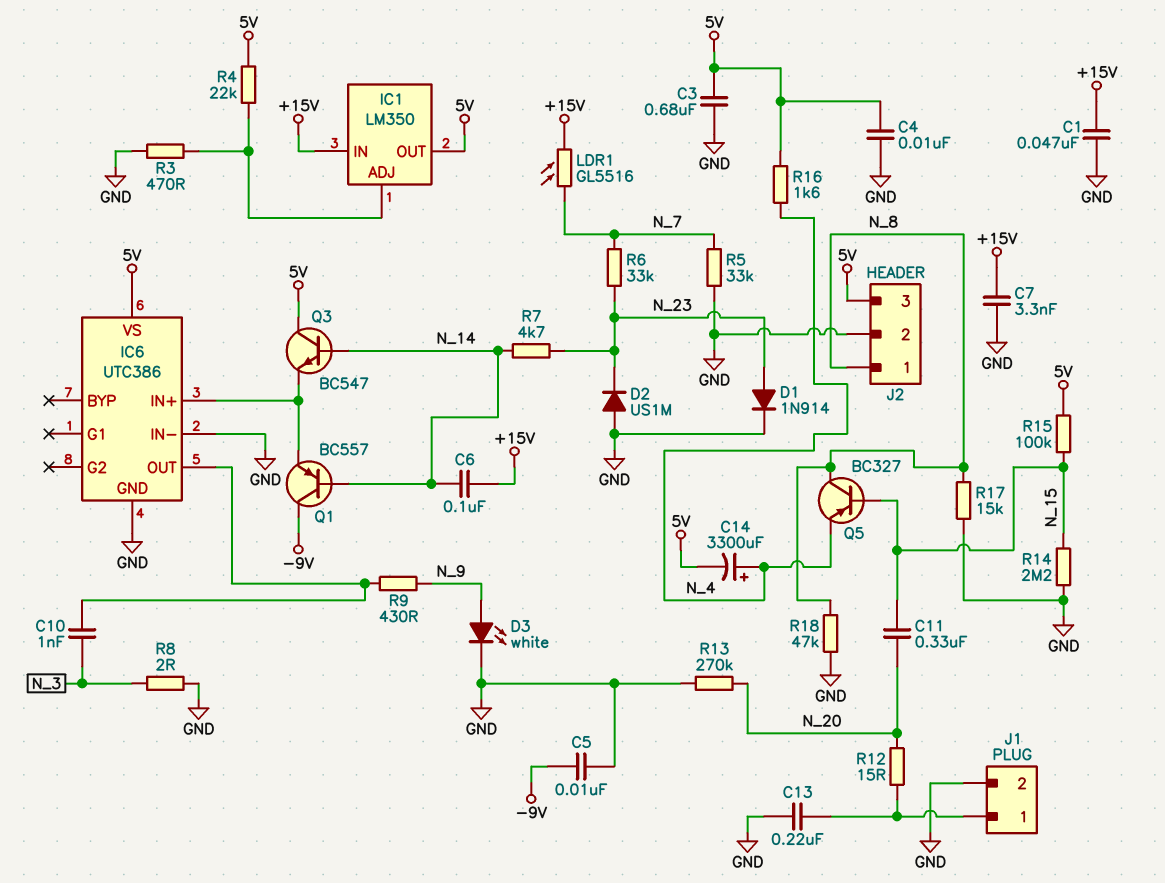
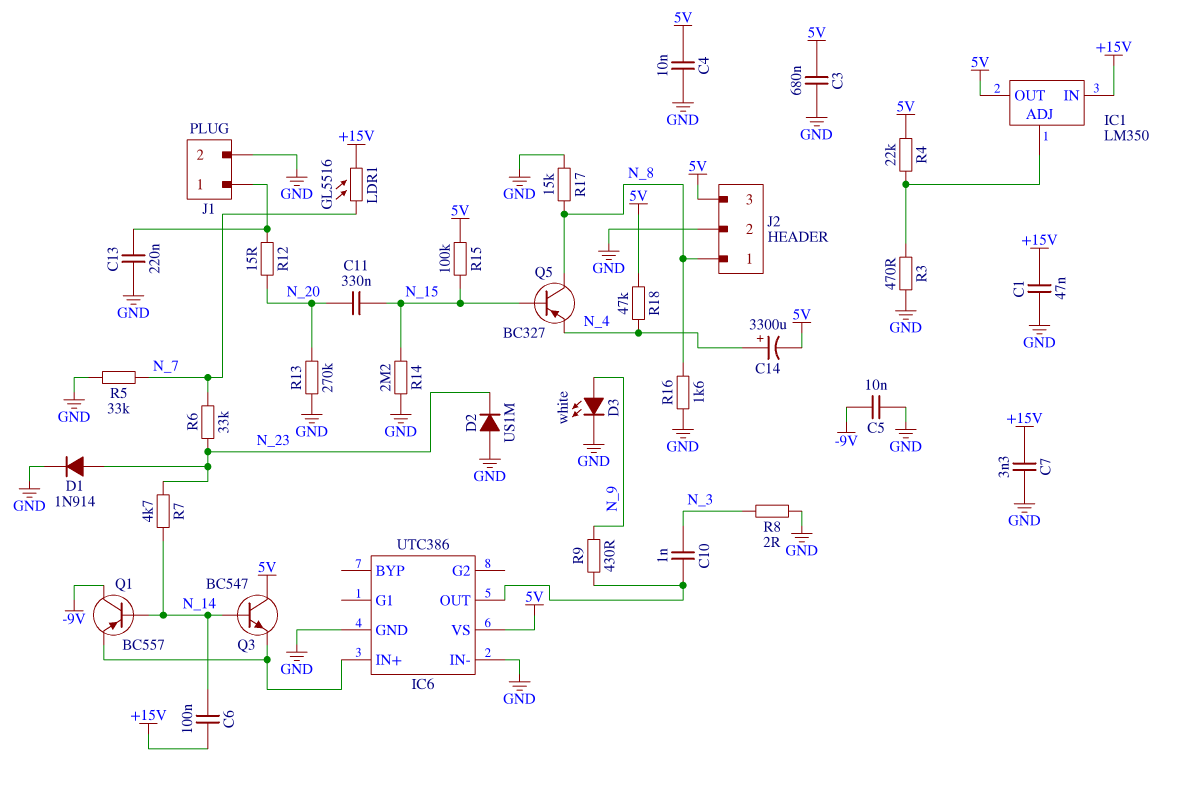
R16: 1.6k (5V, N_4) -> 1.6k (GND, N_8)
R18: 47k (GND, N_8) -> 47k (5V, N_4)

